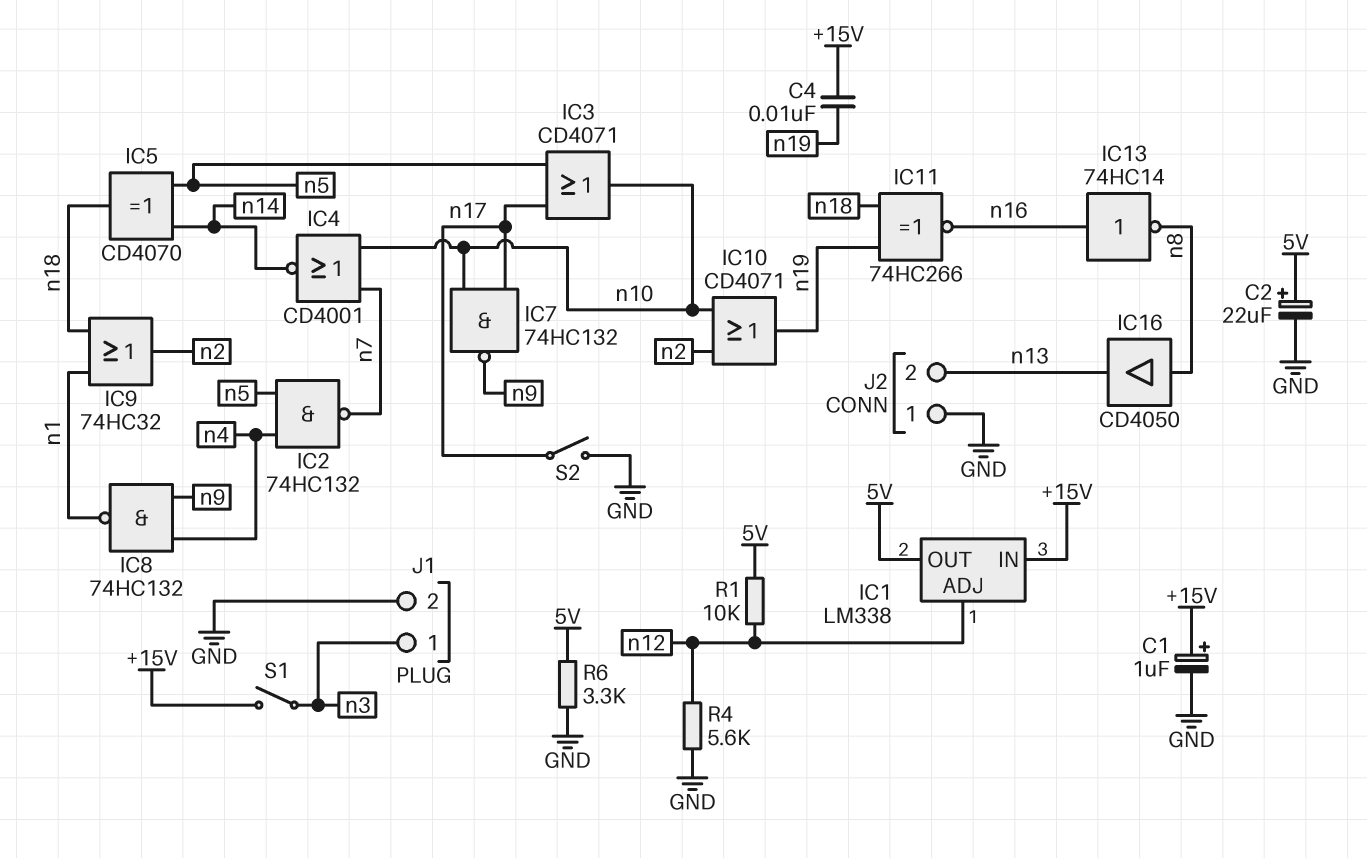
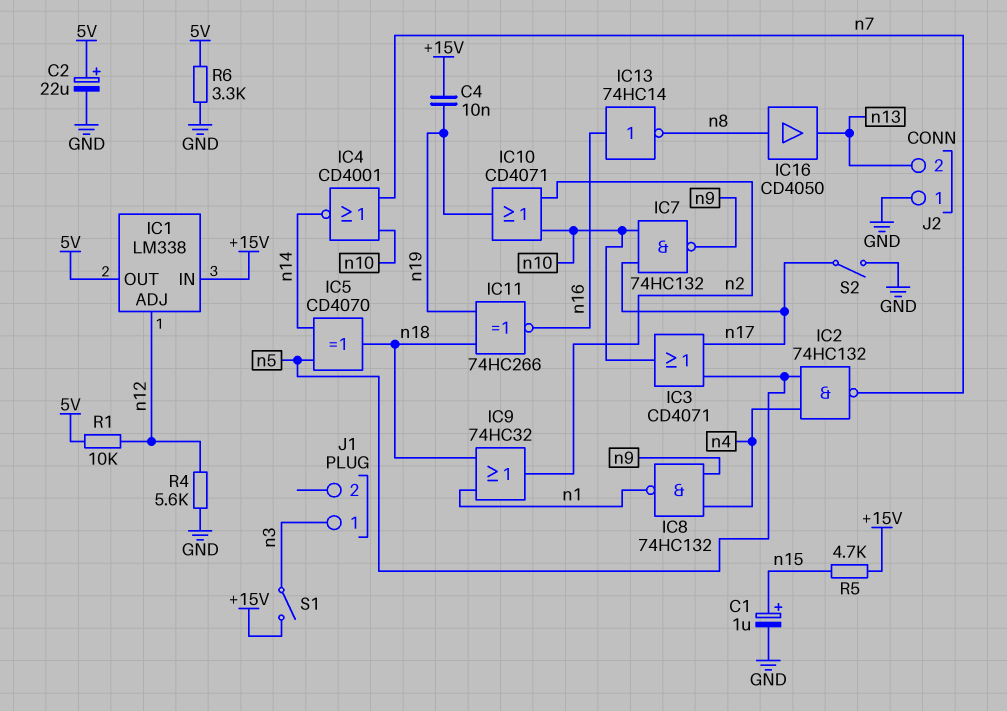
C1: 1uF (plus +15V, minus GND) -> 1uF (plus n15, minus GND)
J1 pin 2: GND -> none
R5: none -> 4.7k (+15V, n15)

